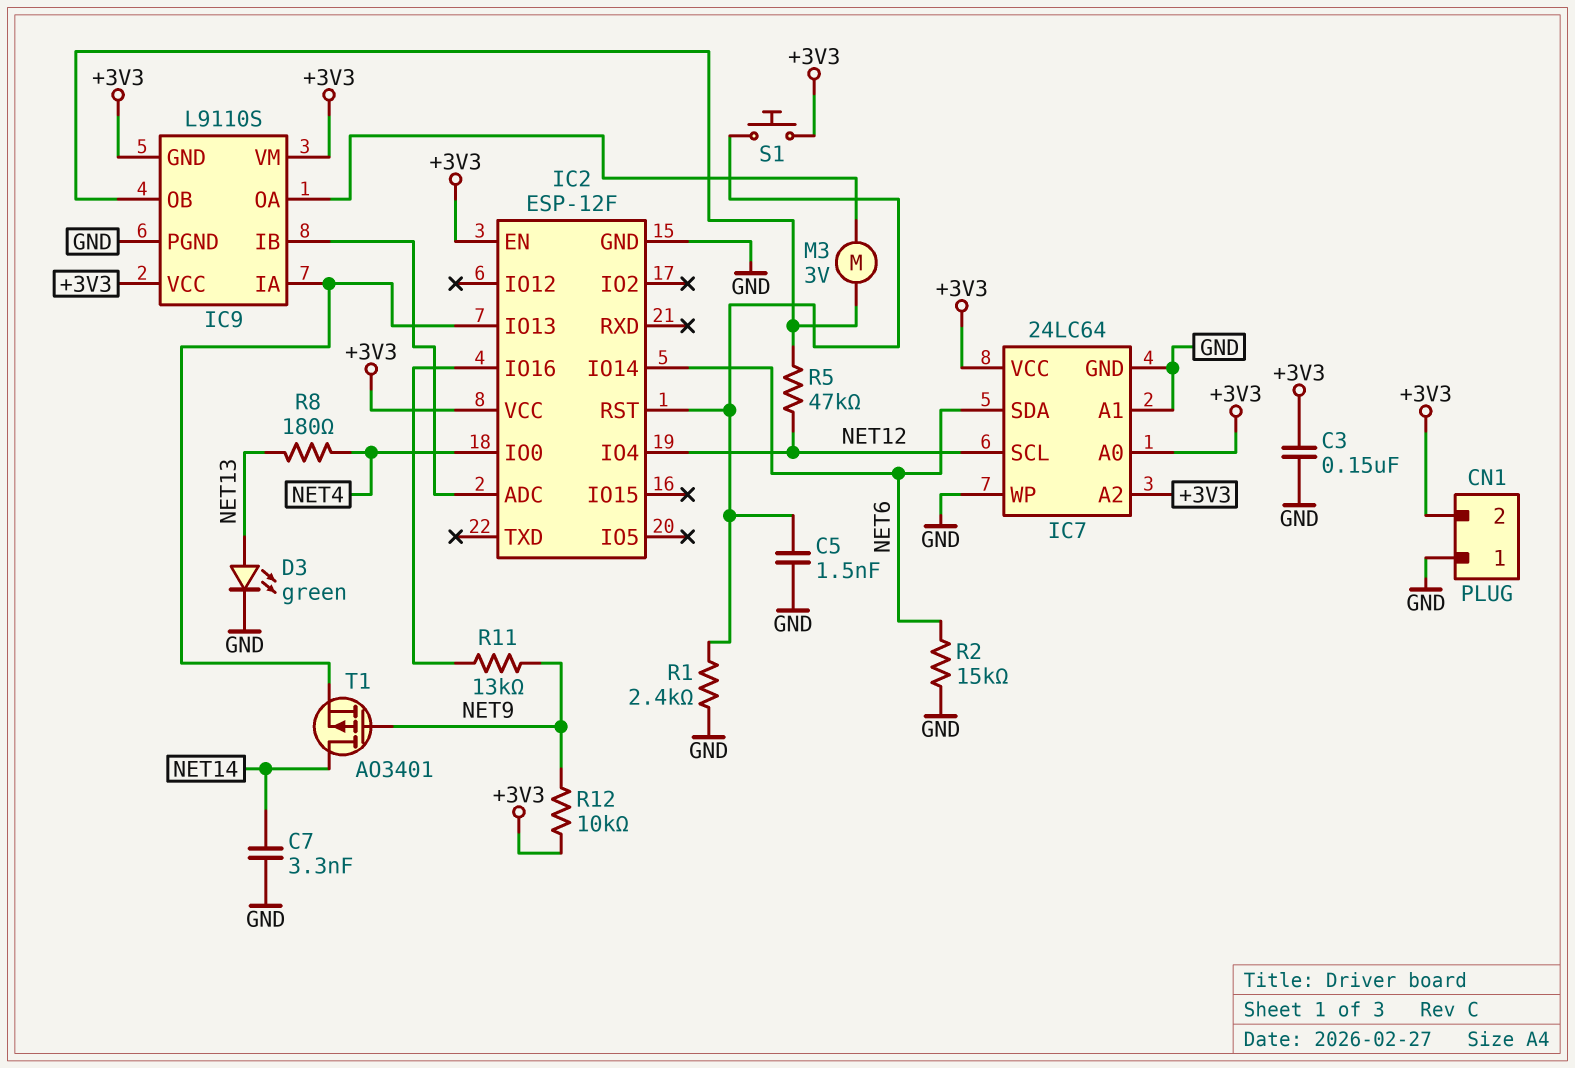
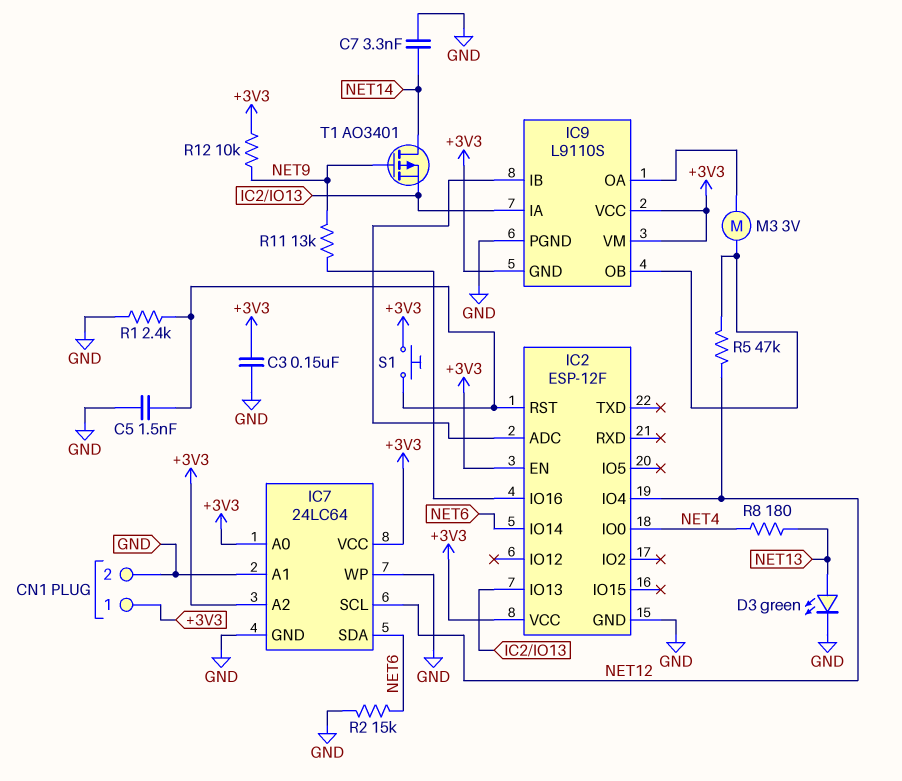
CN1 pin 1: GND -> +3V3
CN1 pin 2: +3V3 -> GND

